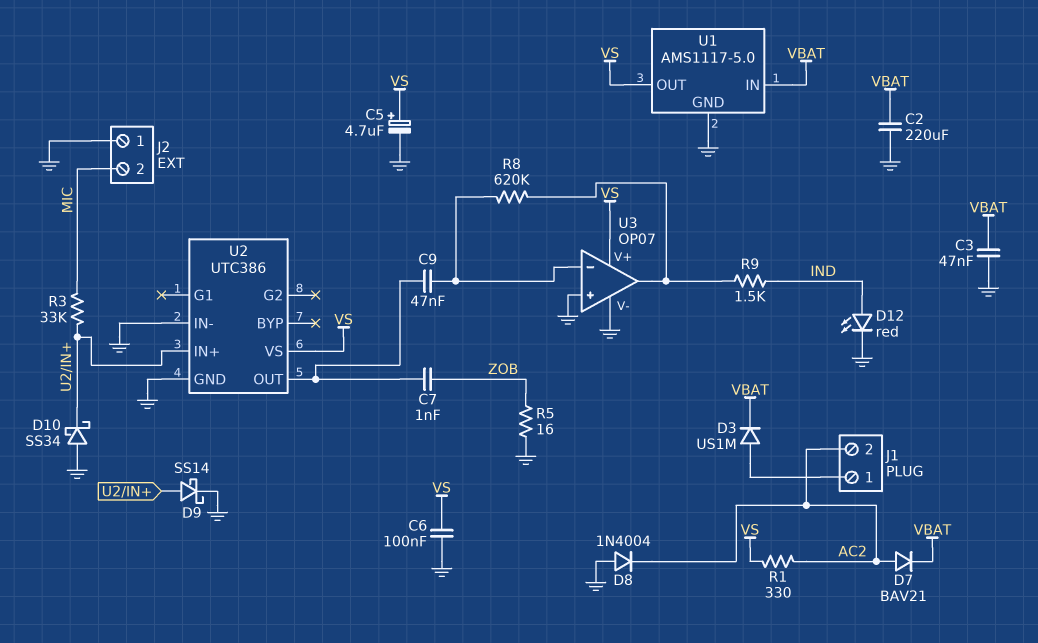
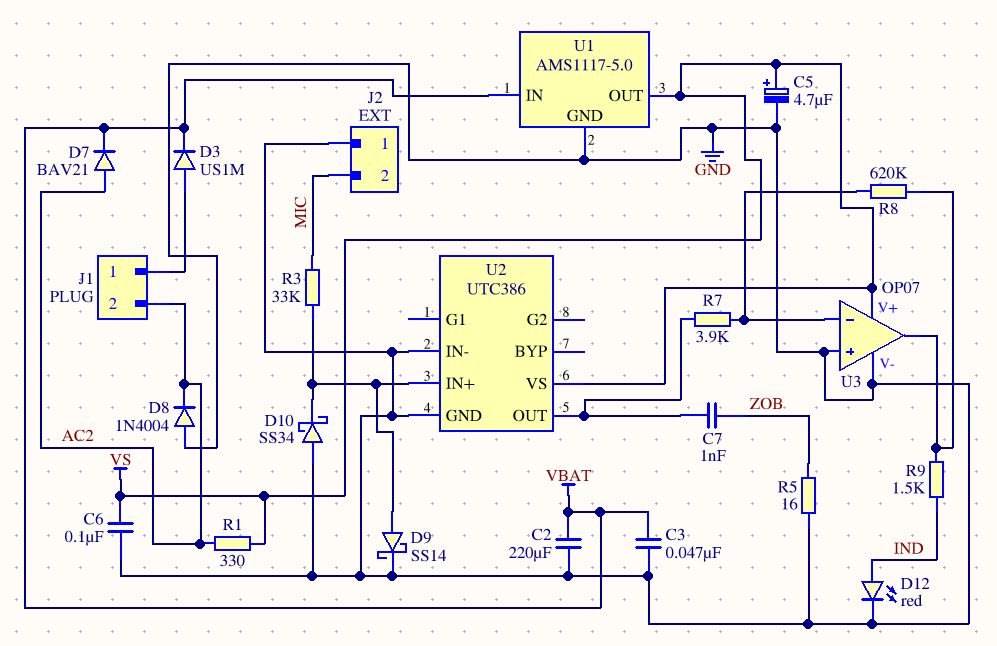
C9: 47nF (U2/OUT, U3/in-) -> none
R7: none -> 3.9k (U2/OUT, U3/in-)

